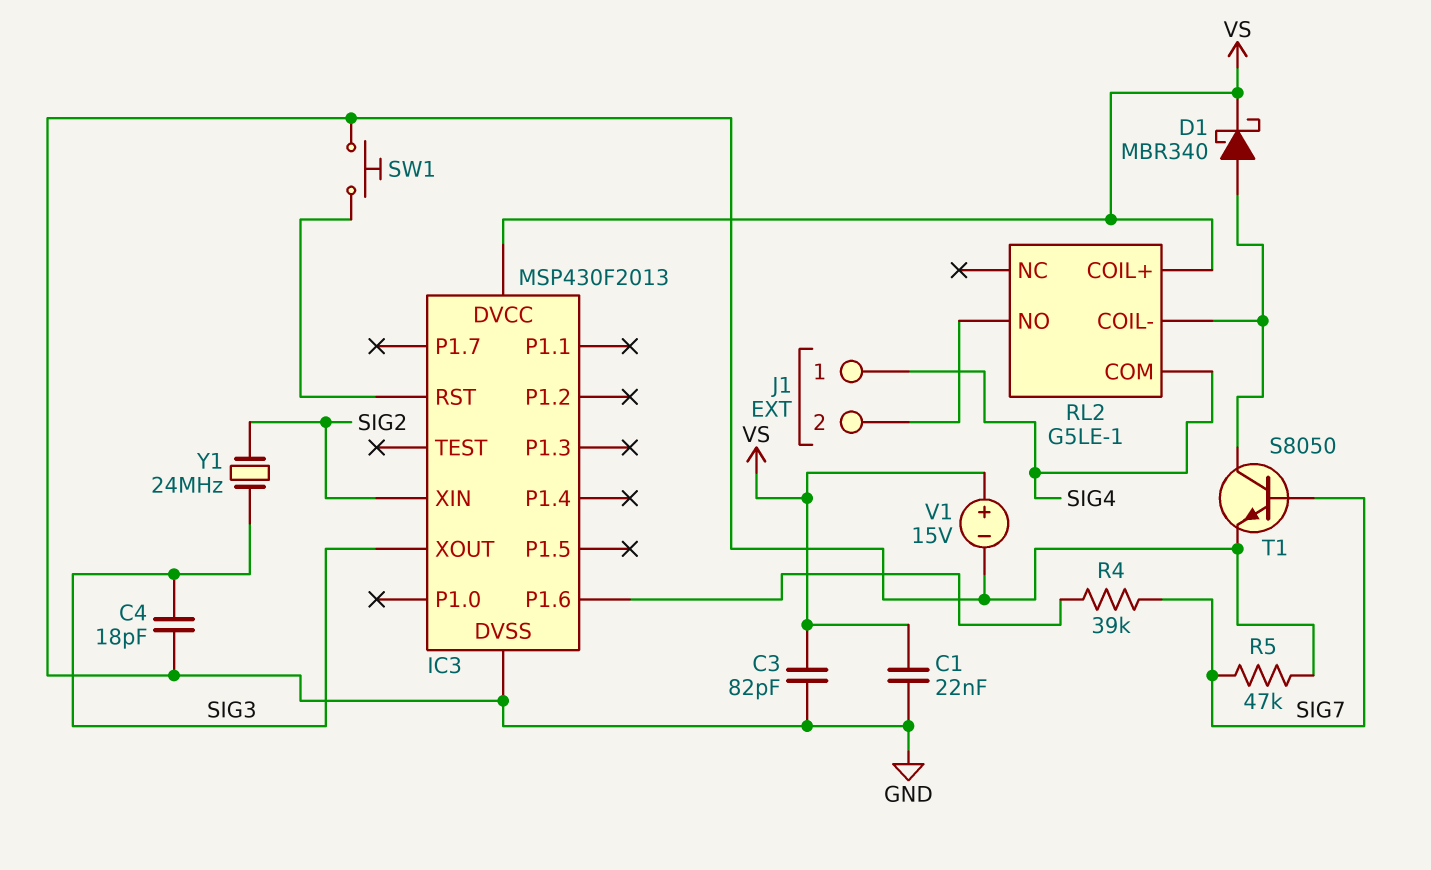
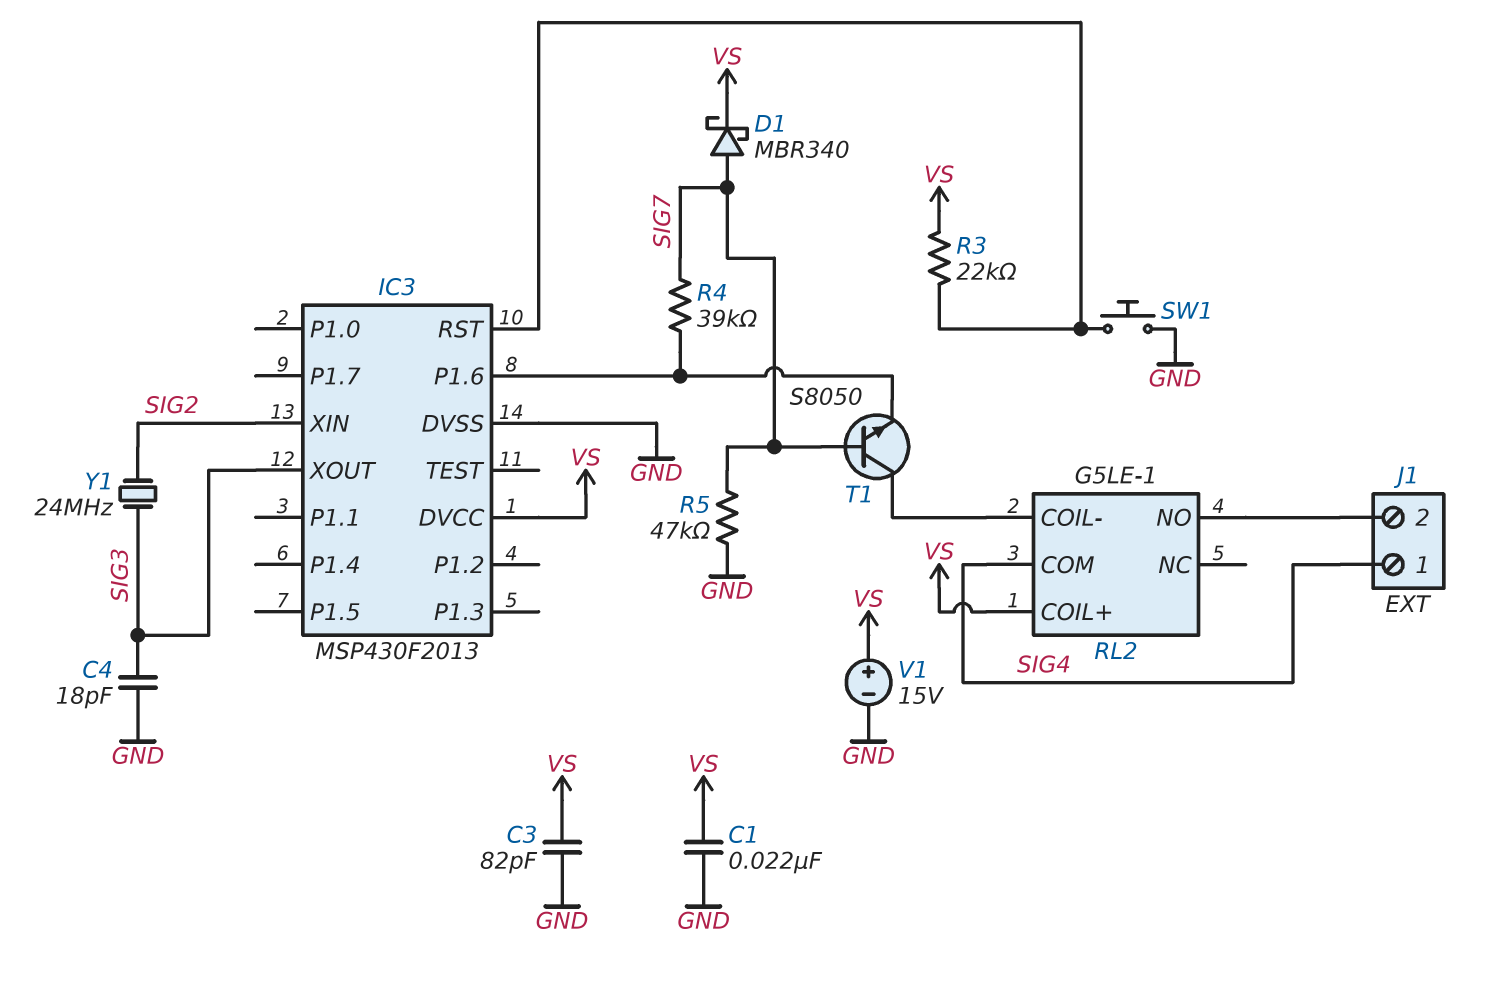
D1: schottky MBR340 (A RL2/COIL-, K VS) -> schottky MBR340 (A SIG7, K VS)
R3: none -> 22k (IC3/RST, VS)
T1: NPN S8050 (B SIG7, C RL2/COIL-, E GND) -> NPN S8050 (B SIG7, C RL2/COIL-, E IC3/P1.6)

